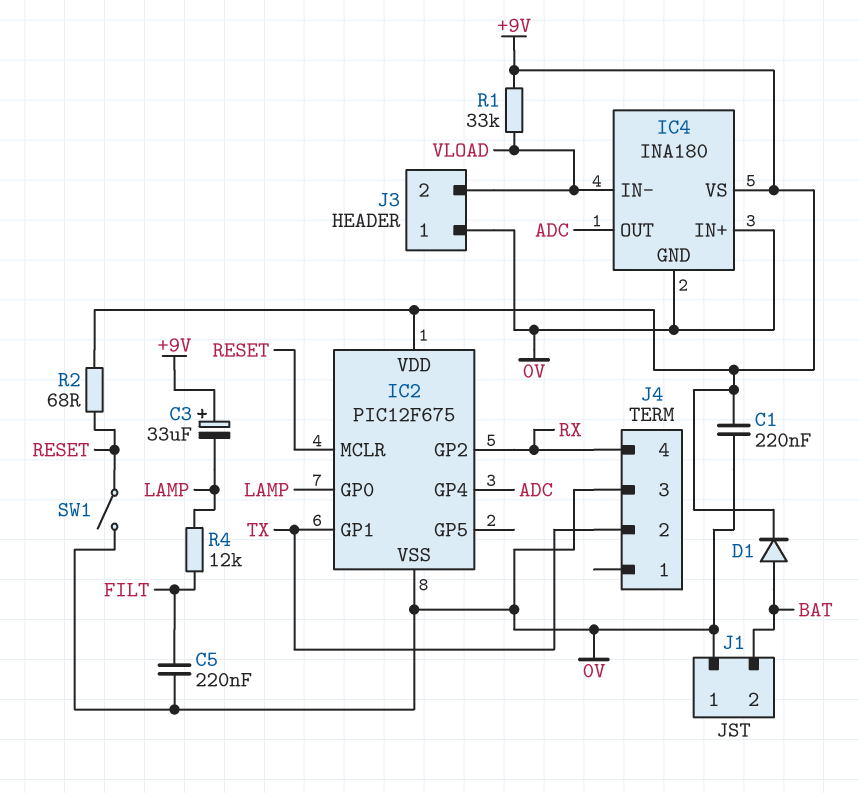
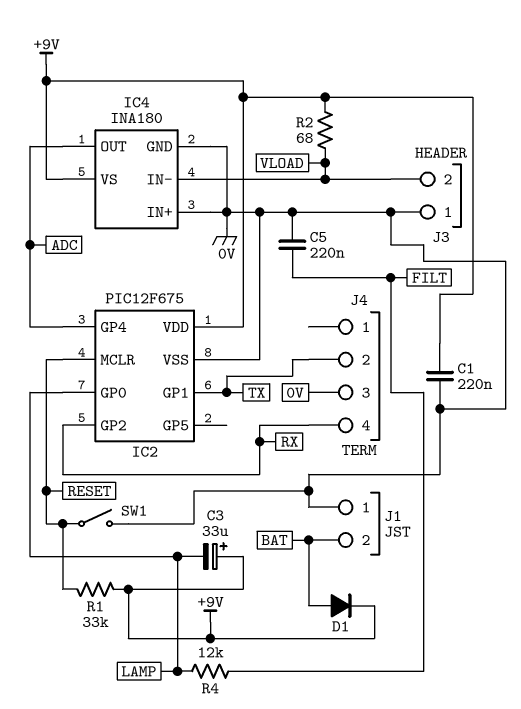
R1: 33k (+9V, VLOAD) -> 33k (+9V, RESET)
R2: 68 (+9V, RESET) -> 68 (+9V, VLOAD)

